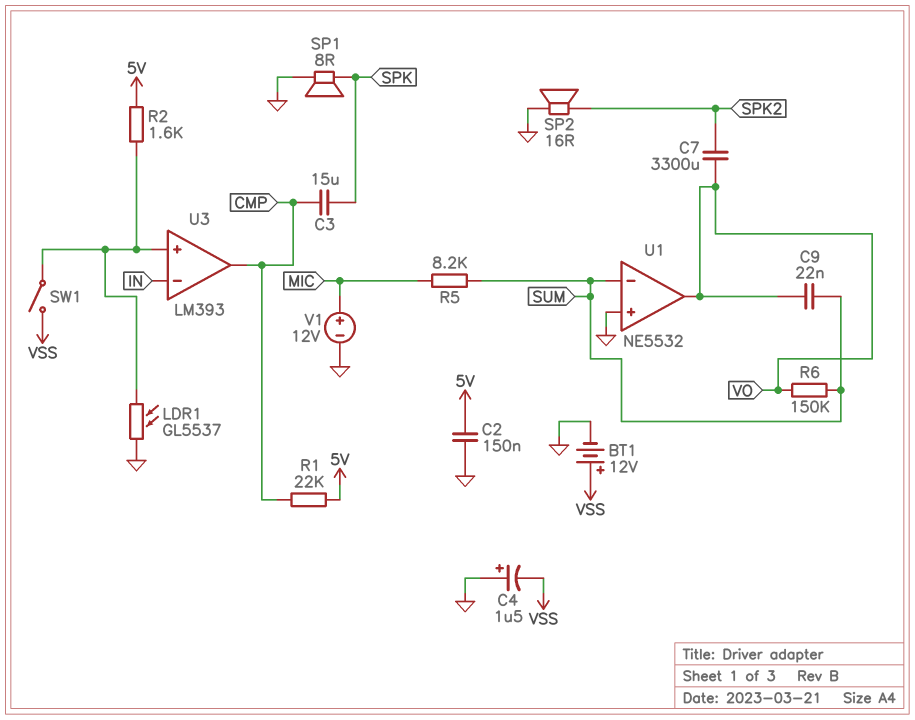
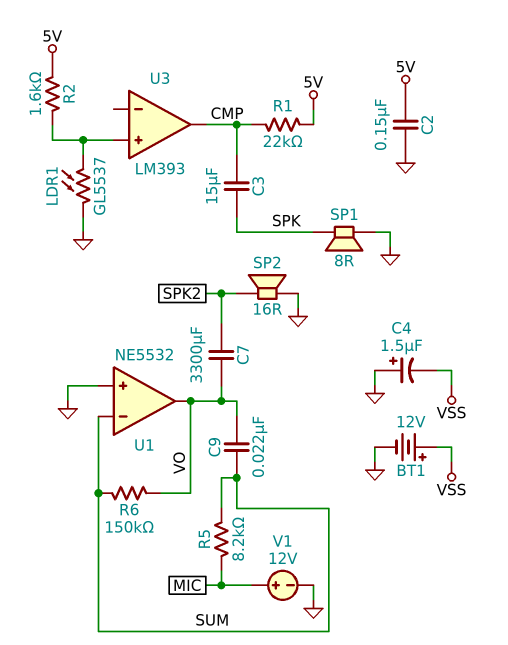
SW1: switch (U3/in+, VSS) -> none
U3 pin in-: IN -> none

